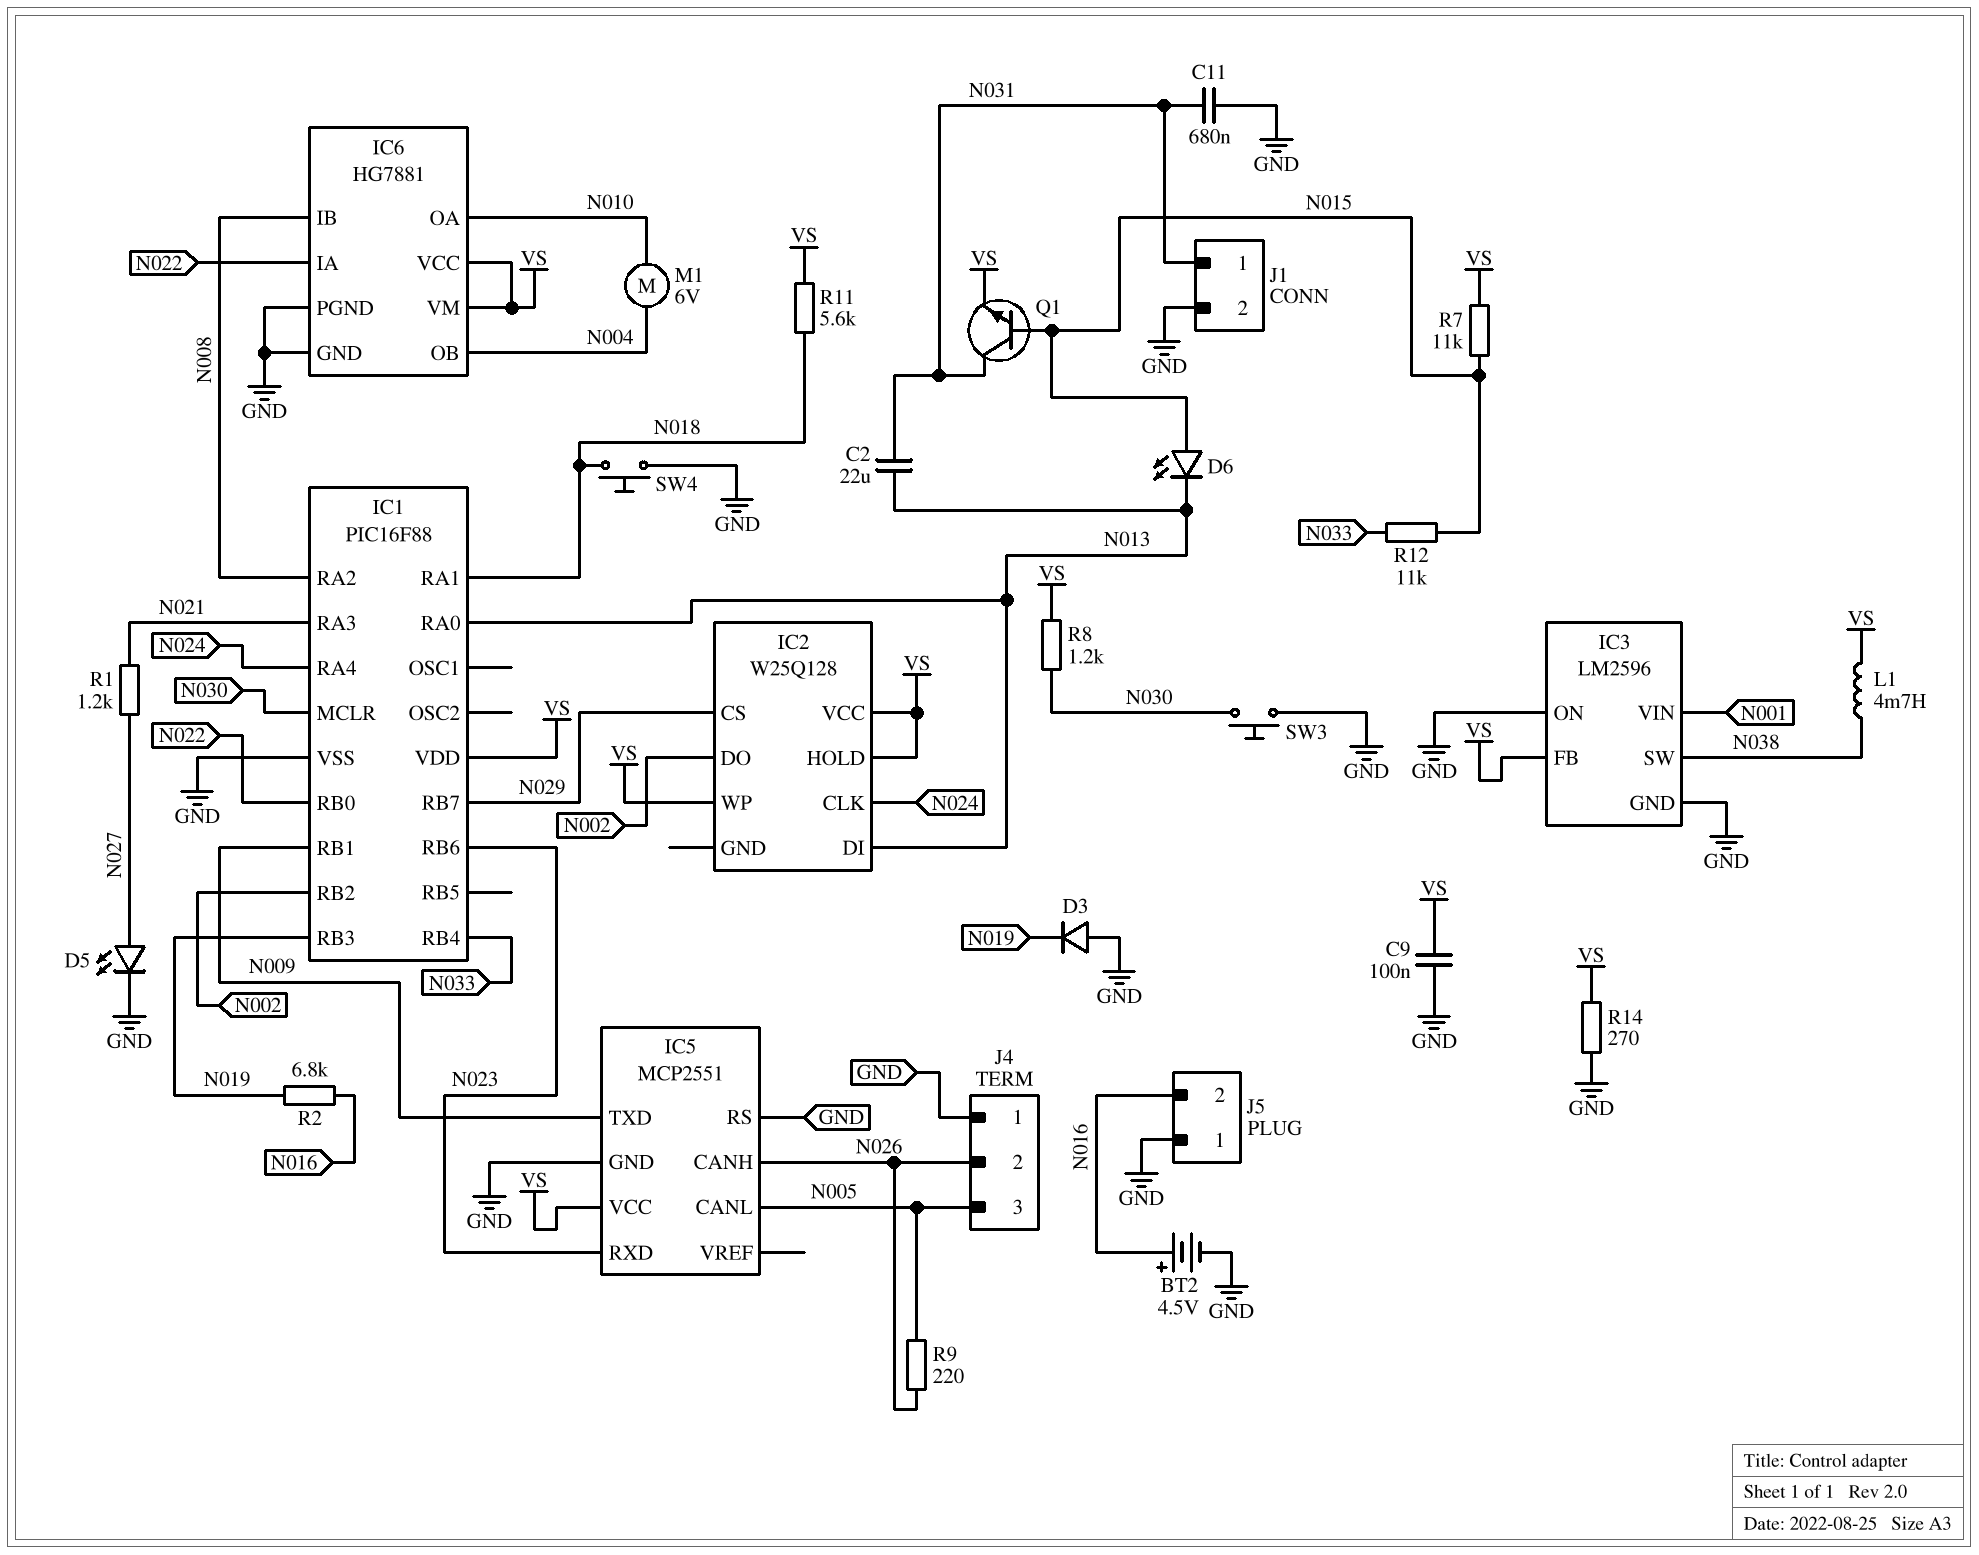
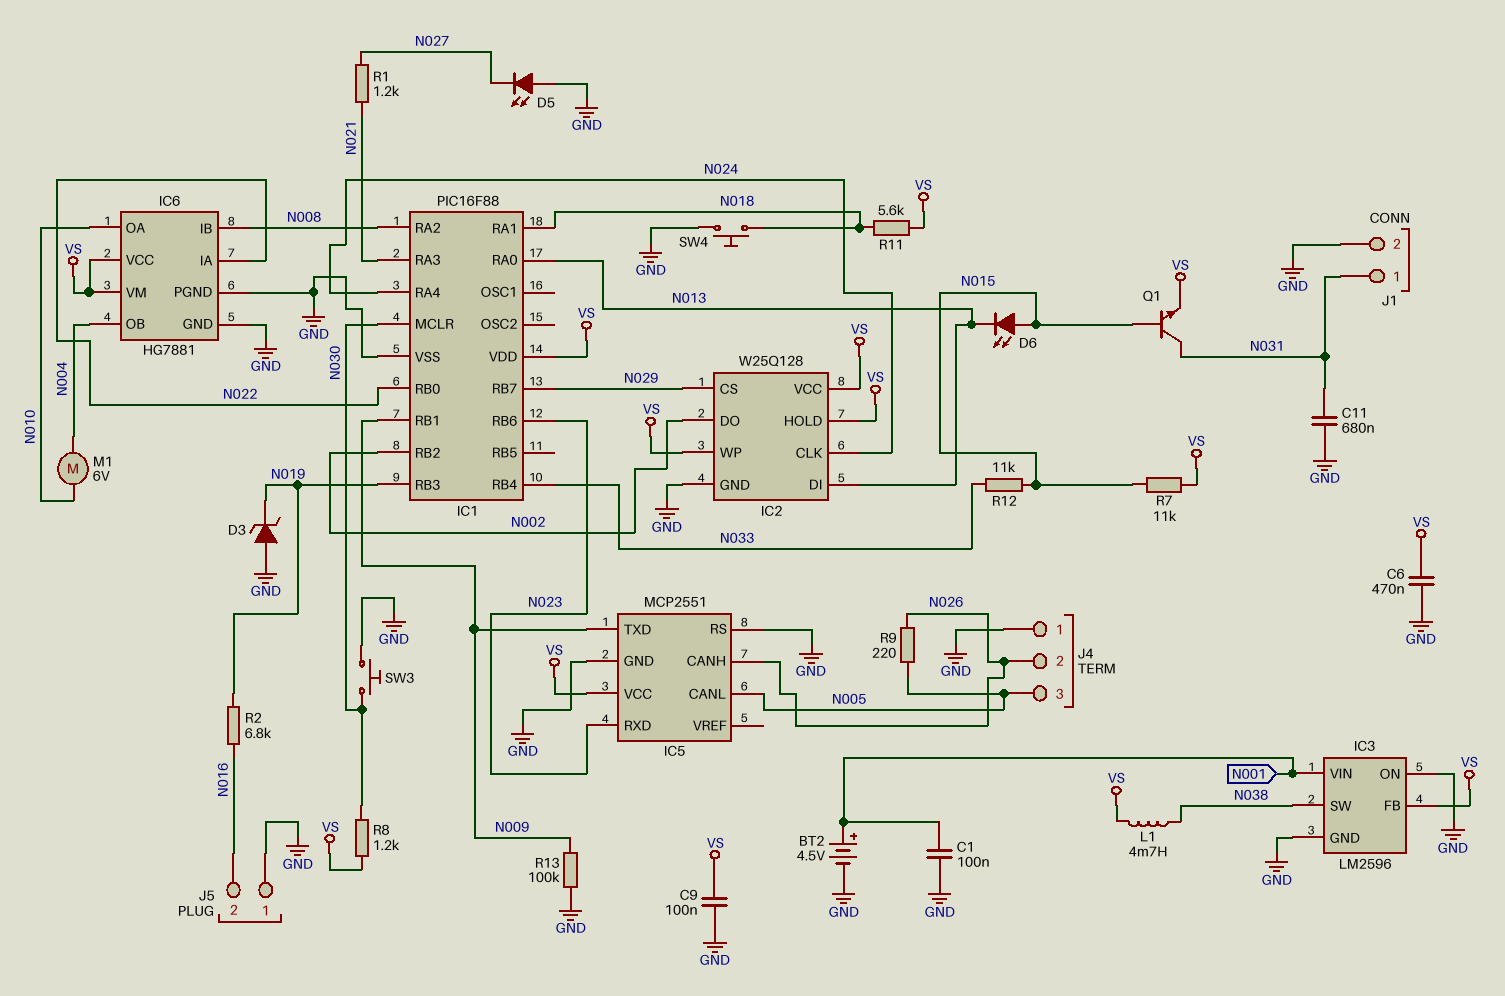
BT2: 4.5V (plus N016, minus GND) -> 4.5V (plus N001, minus GND)
C1: none -> 100nF (GND, N001)
C2: 22uF (N013, N031) -> none
C6: none -> 470nF (GND, VS)
D3: diode (A GND, K N019) -> zener (A GND, K N019)
D5: LED (A N027, K GND) -> LED (A GND, K N027)
IC2 pin GND: none -> GND
R13: none -> 100k (GND, N009)
R14: 270 (GND, VS) -> none

